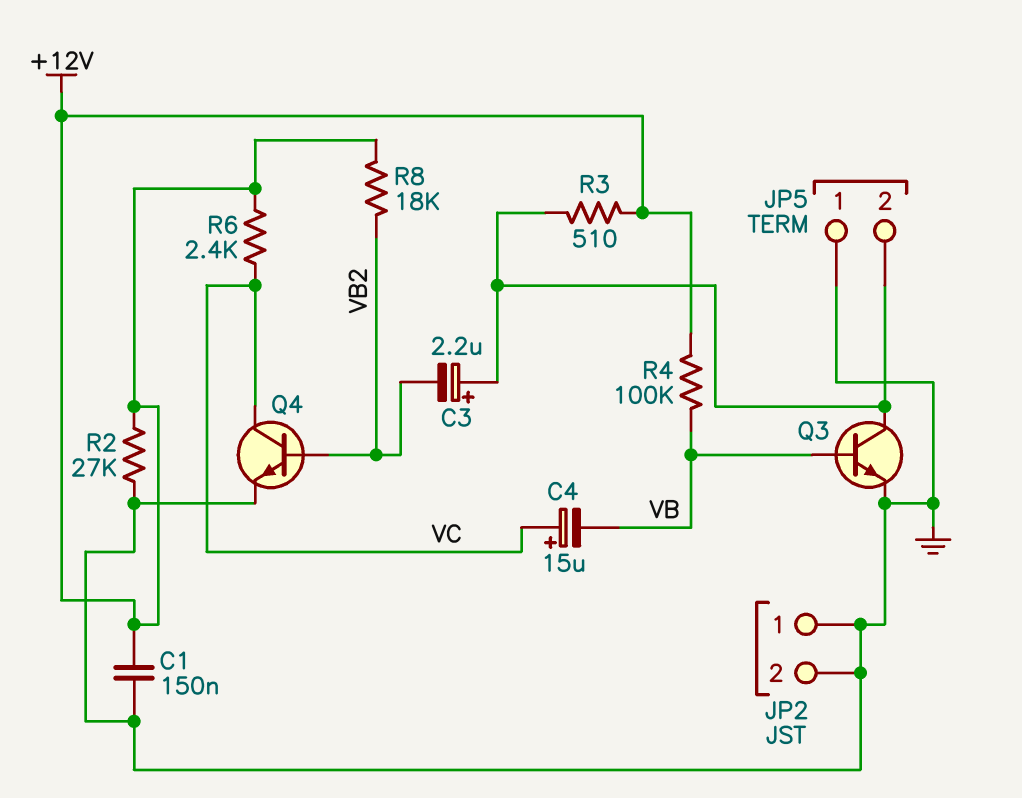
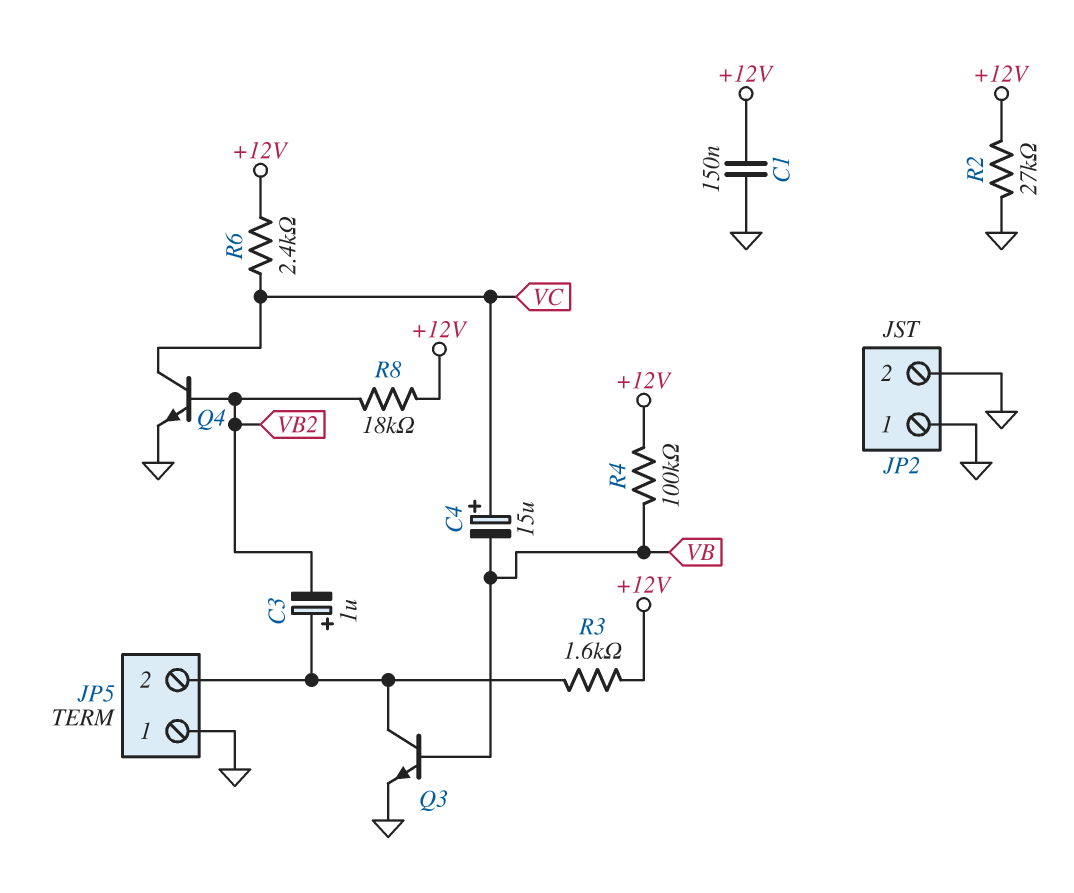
C3: 2.2uF (plus JP5/2, minus VB2) -> 1uF (plus JP5/2, minus VB2)
R3: 510 (+12V, JP5/2) -> 1.6k (+12V, JP5/2)

